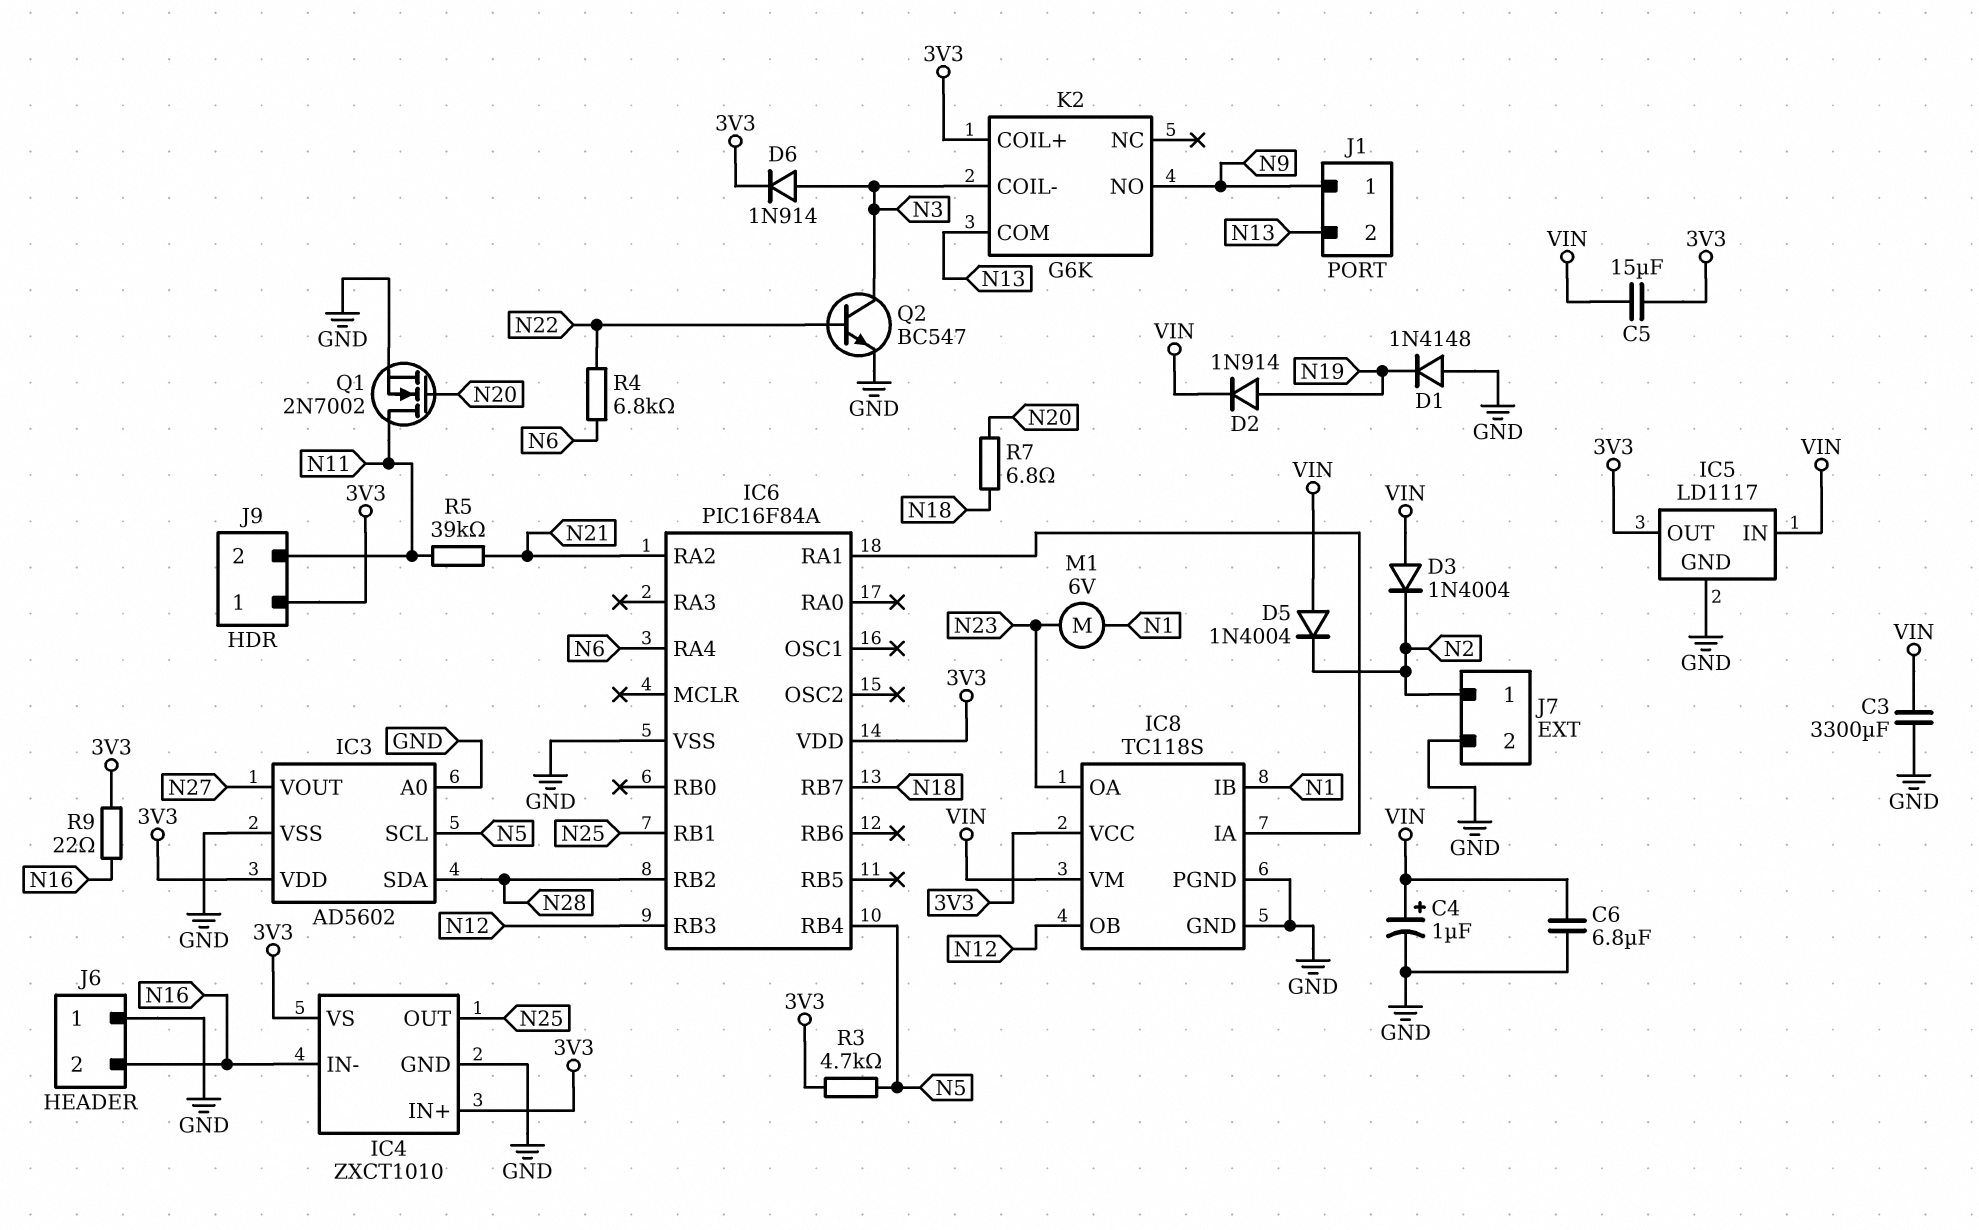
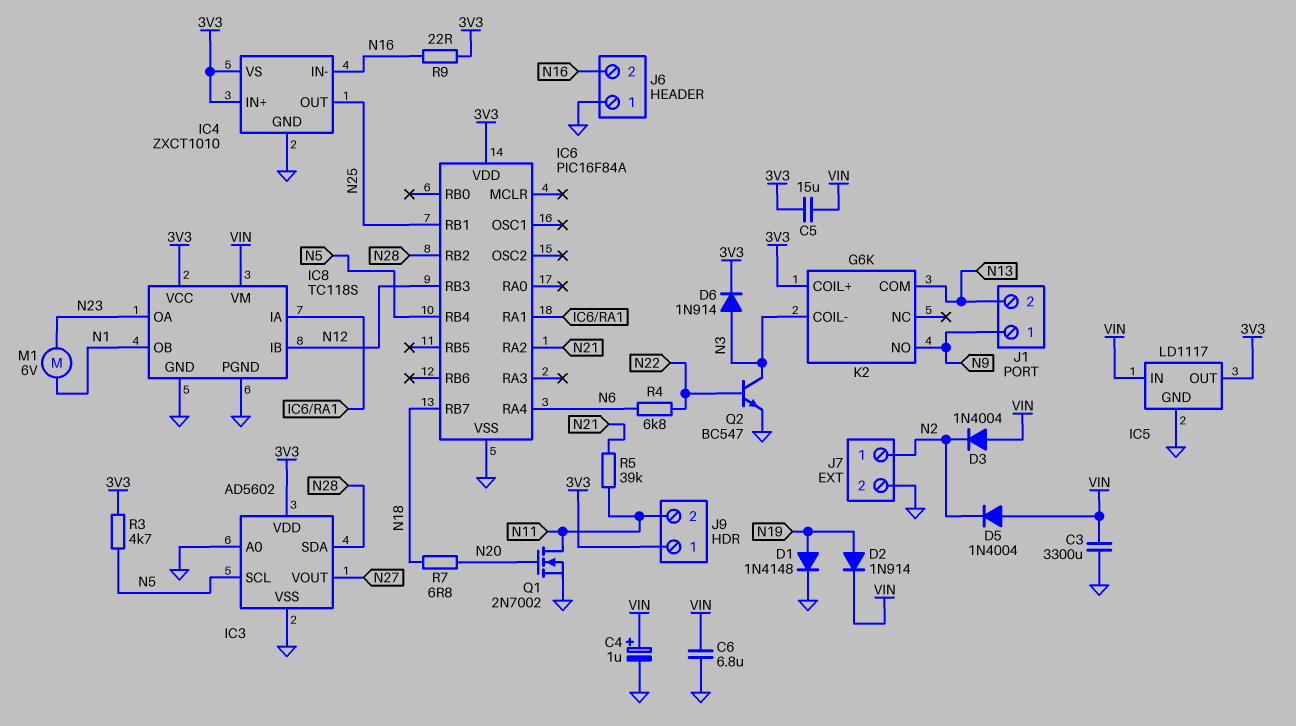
D1: diode 1N4148 (A GND, K N19) -> diode 1N4148 (A N19, K GND)
IC8 pin IB: N1 -> N12
IC8 pin OB: N12 -> N1

